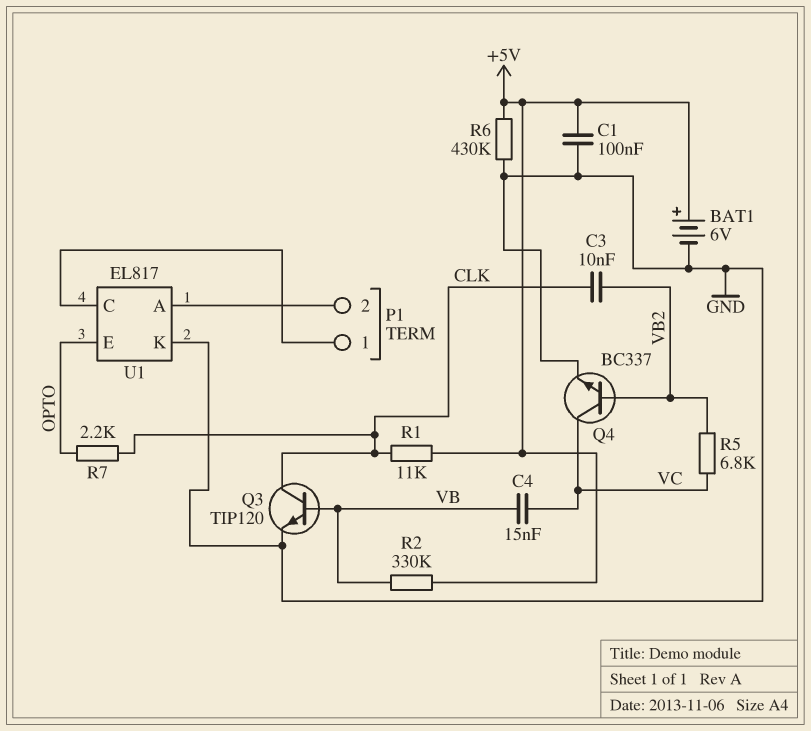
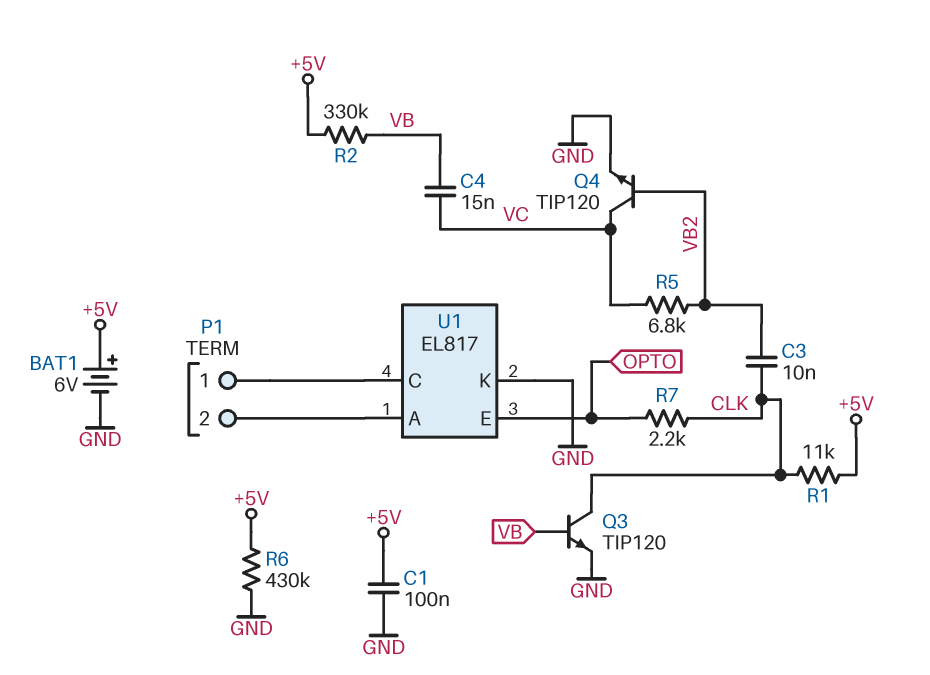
Q4: NPN BC337 (B VB2, C VC, E GND) -> NPN TIP120 (B VB2, C VC, E GND)

